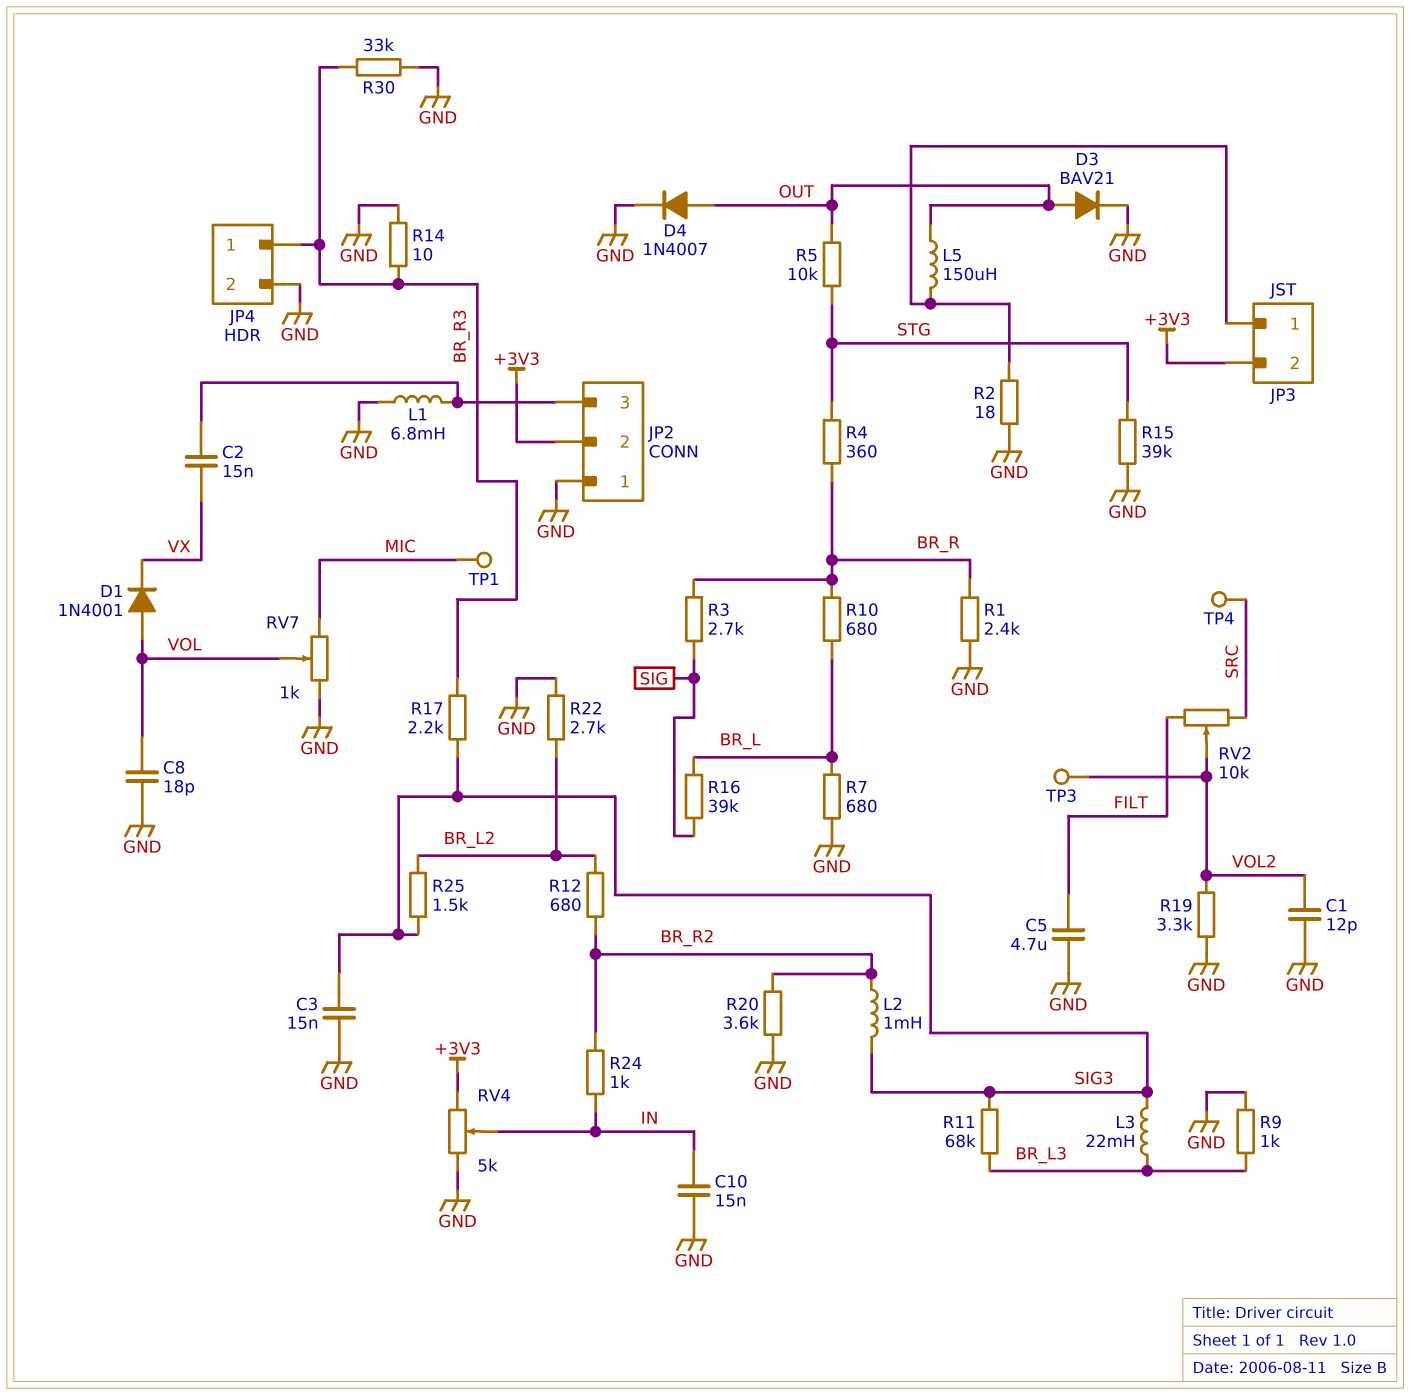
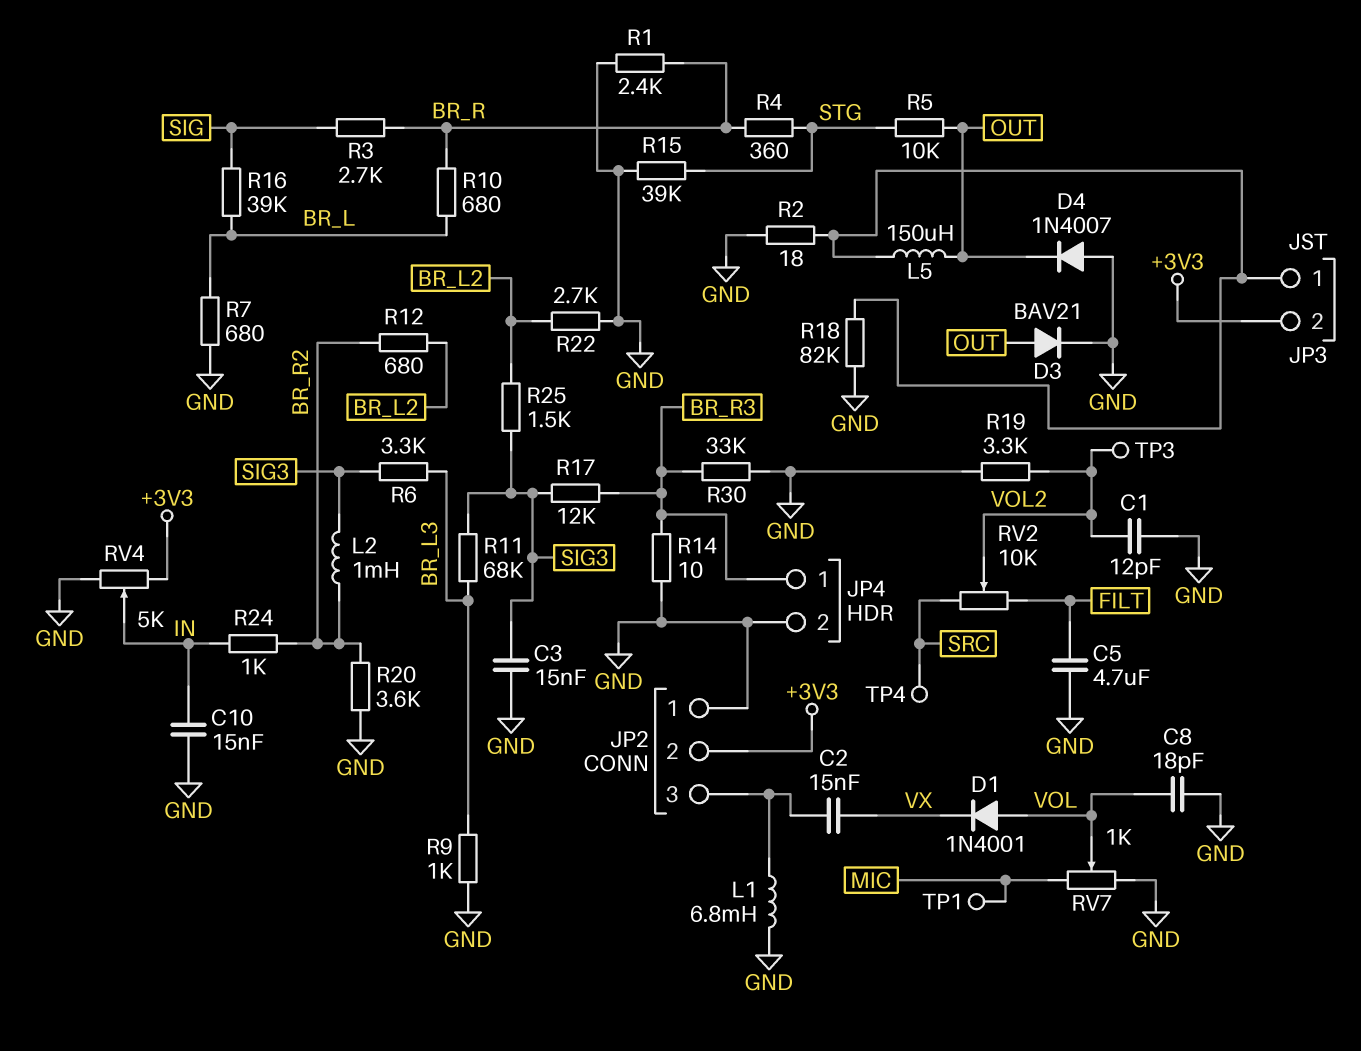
D4: diode 1N4007 (A OUT, K GND) -> diode 1N4007 (A GND, K OUT)
L3: 22mH (BR_L3, SIG3) -> none
R6: none -> 3.3k (BR_L3, SIG3)
R17: 2.2k (BR_R3, SIG3) -> 12k (BR_R3, SIG3)
R18: none -> 82k (GND, JP3/1)

